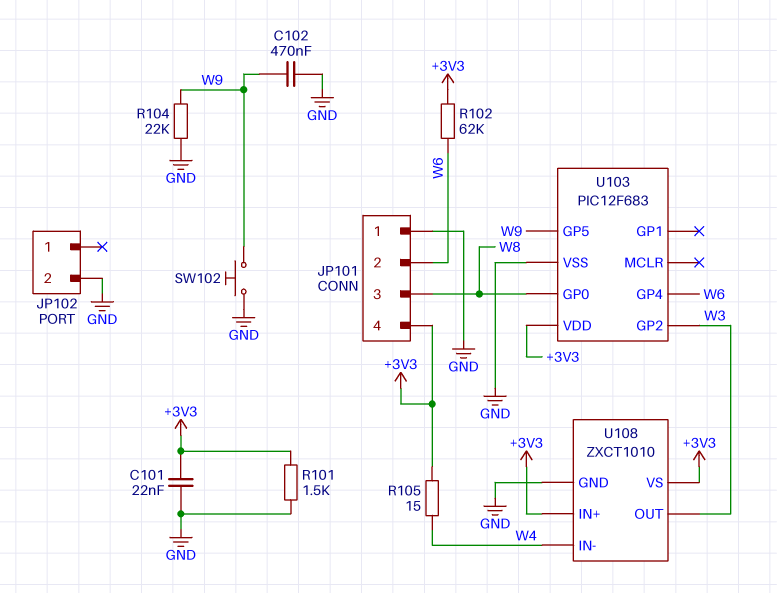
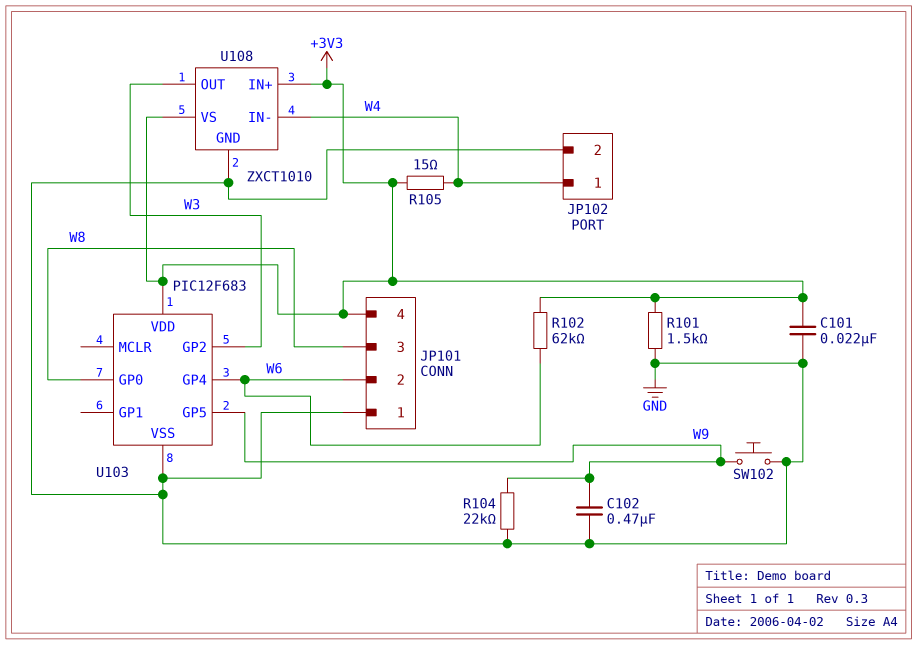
JP102 pin 1: none -> W4

